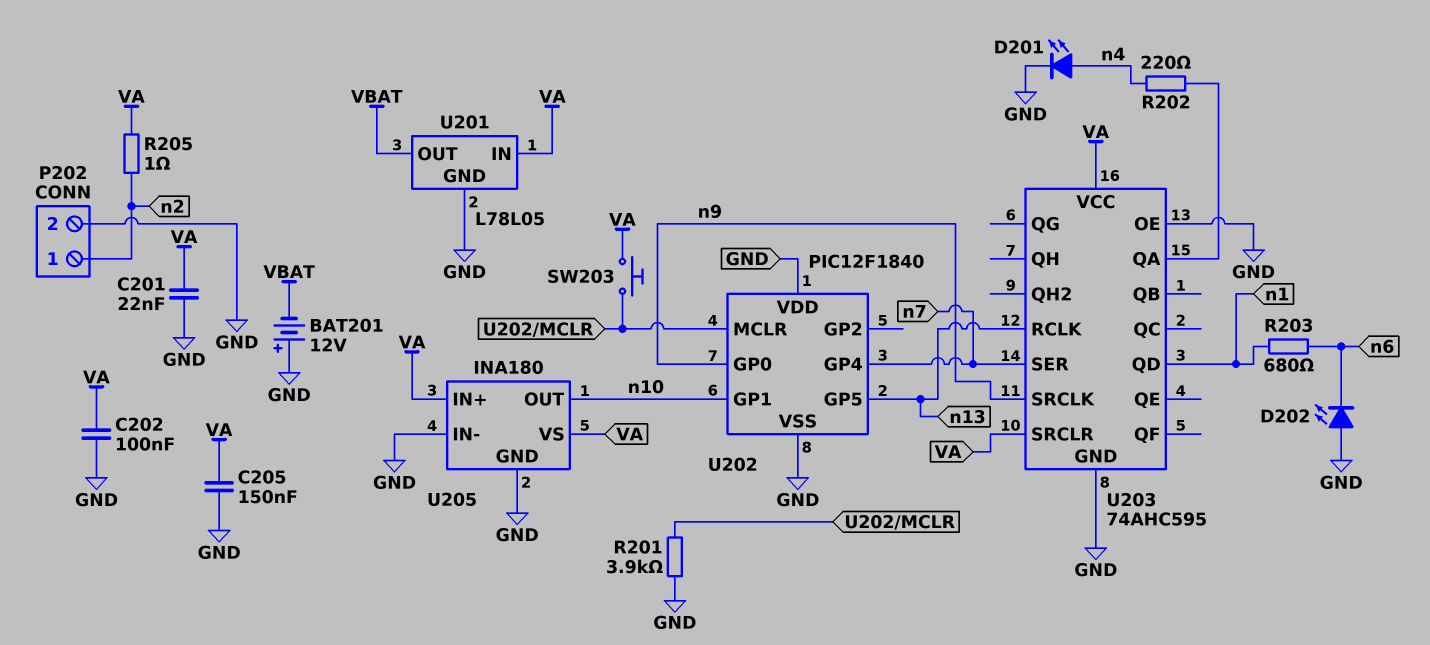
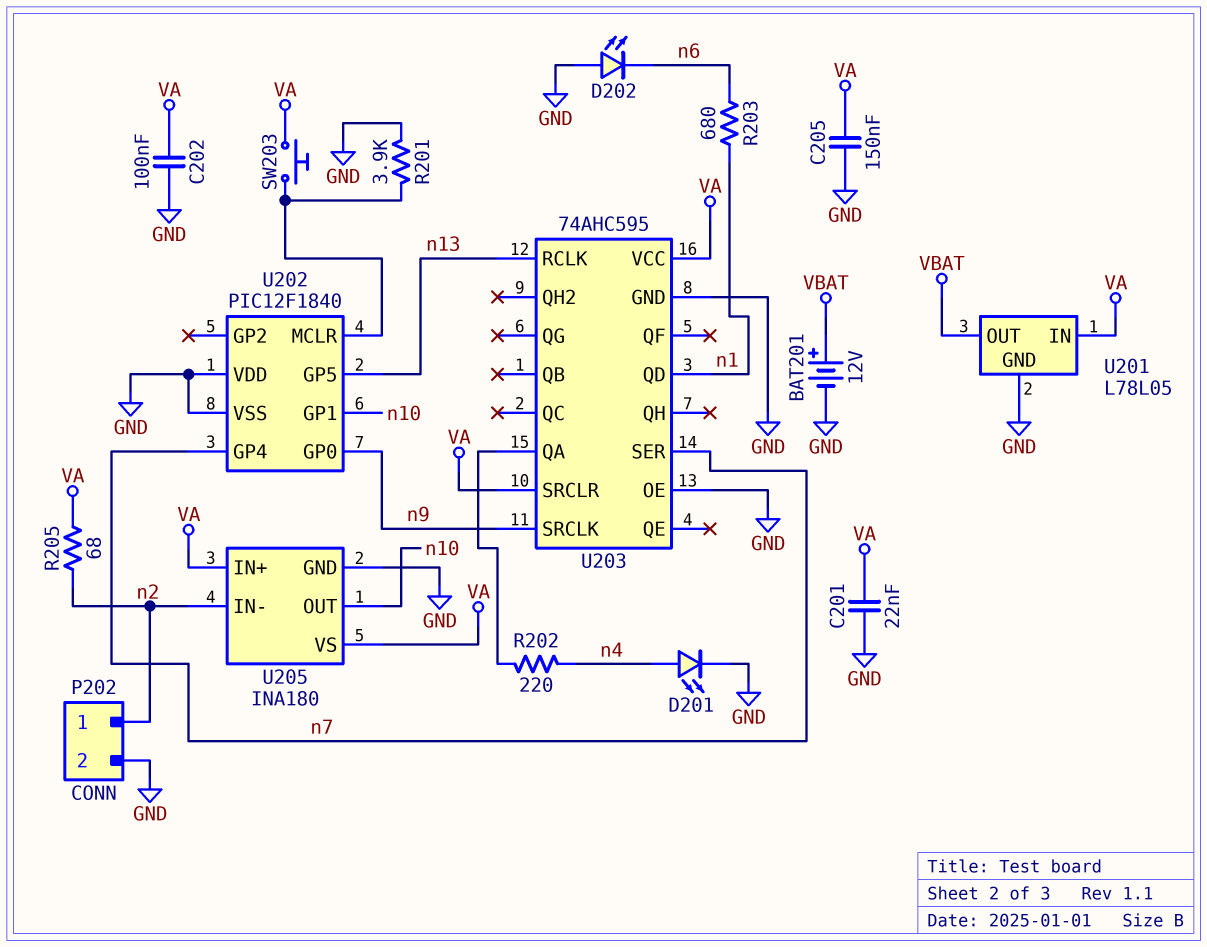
BAT201: 12V (plus GND, minus VBAT) -> 12V (plus VBAT, minus GND)
R205: 1 (VA, n2) -> 68 (VA, n2)
U205 pin IN-: GND -> n2

